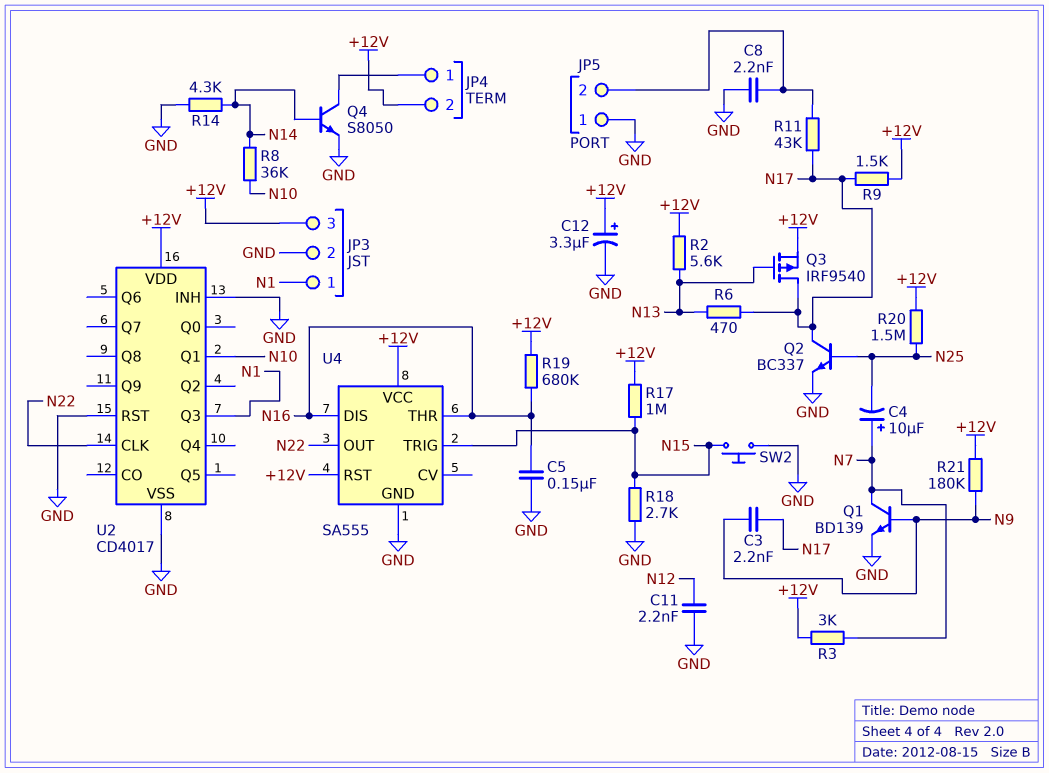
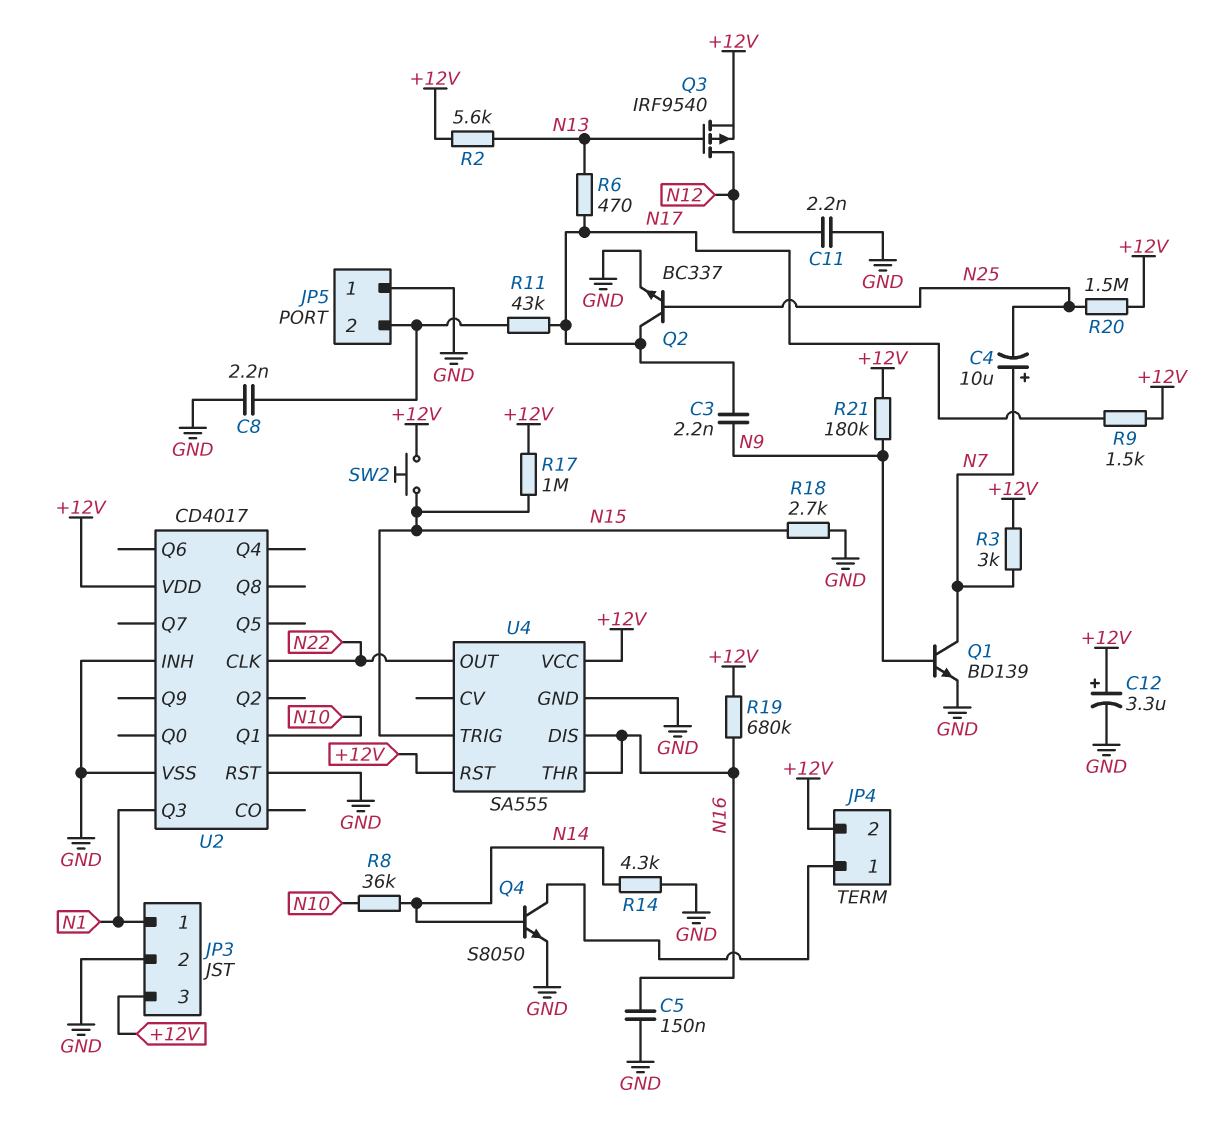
Q3: PMOS IRF9540 (G N13, D N17, S +12V) -> PMOS IRF9540 (G N13, D N12, S +12V)
SW2: button (GND, N15) -> button (+12V, N15)

